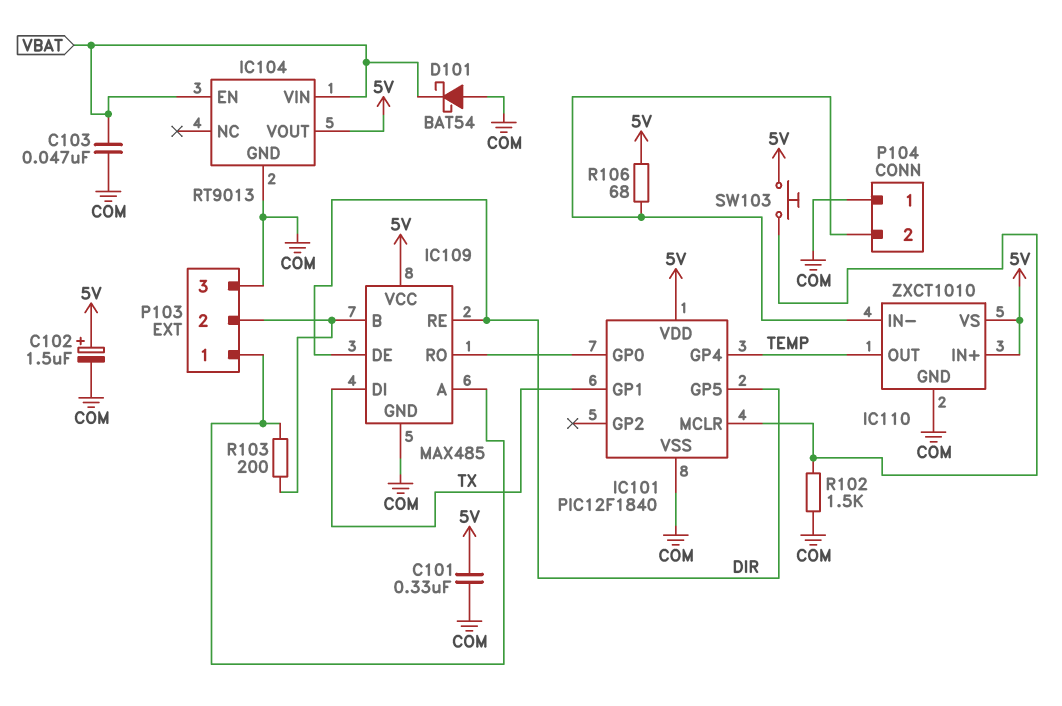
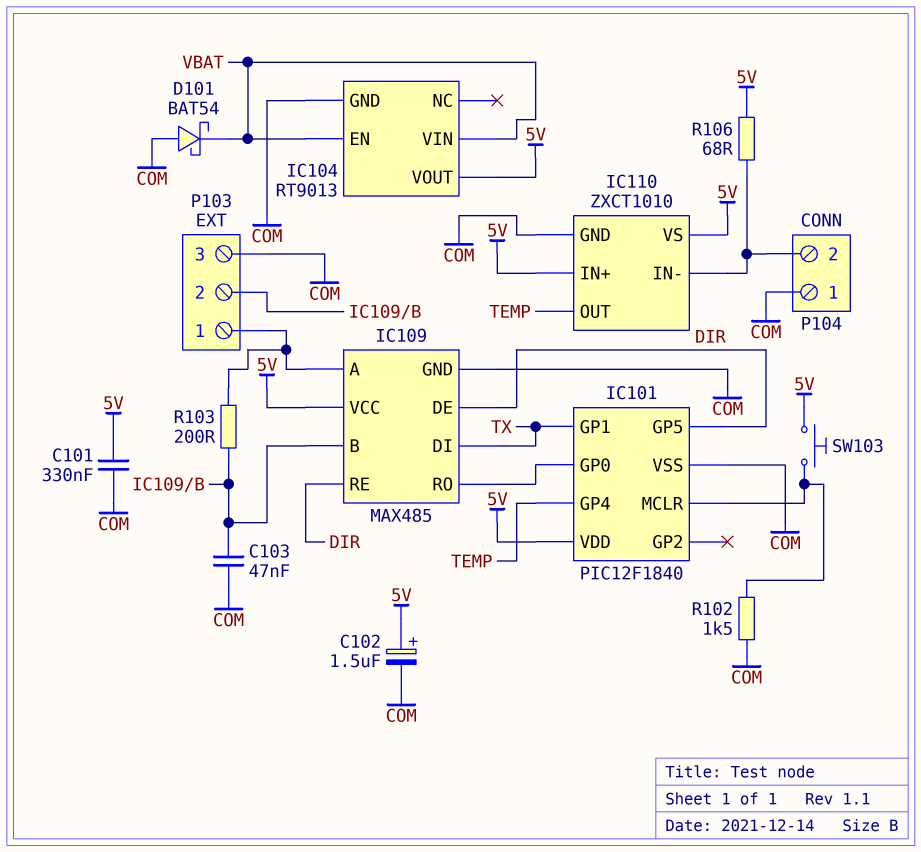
C103: 47nF (COM, VBAT) -> 47nF (COM, IC109/B)

